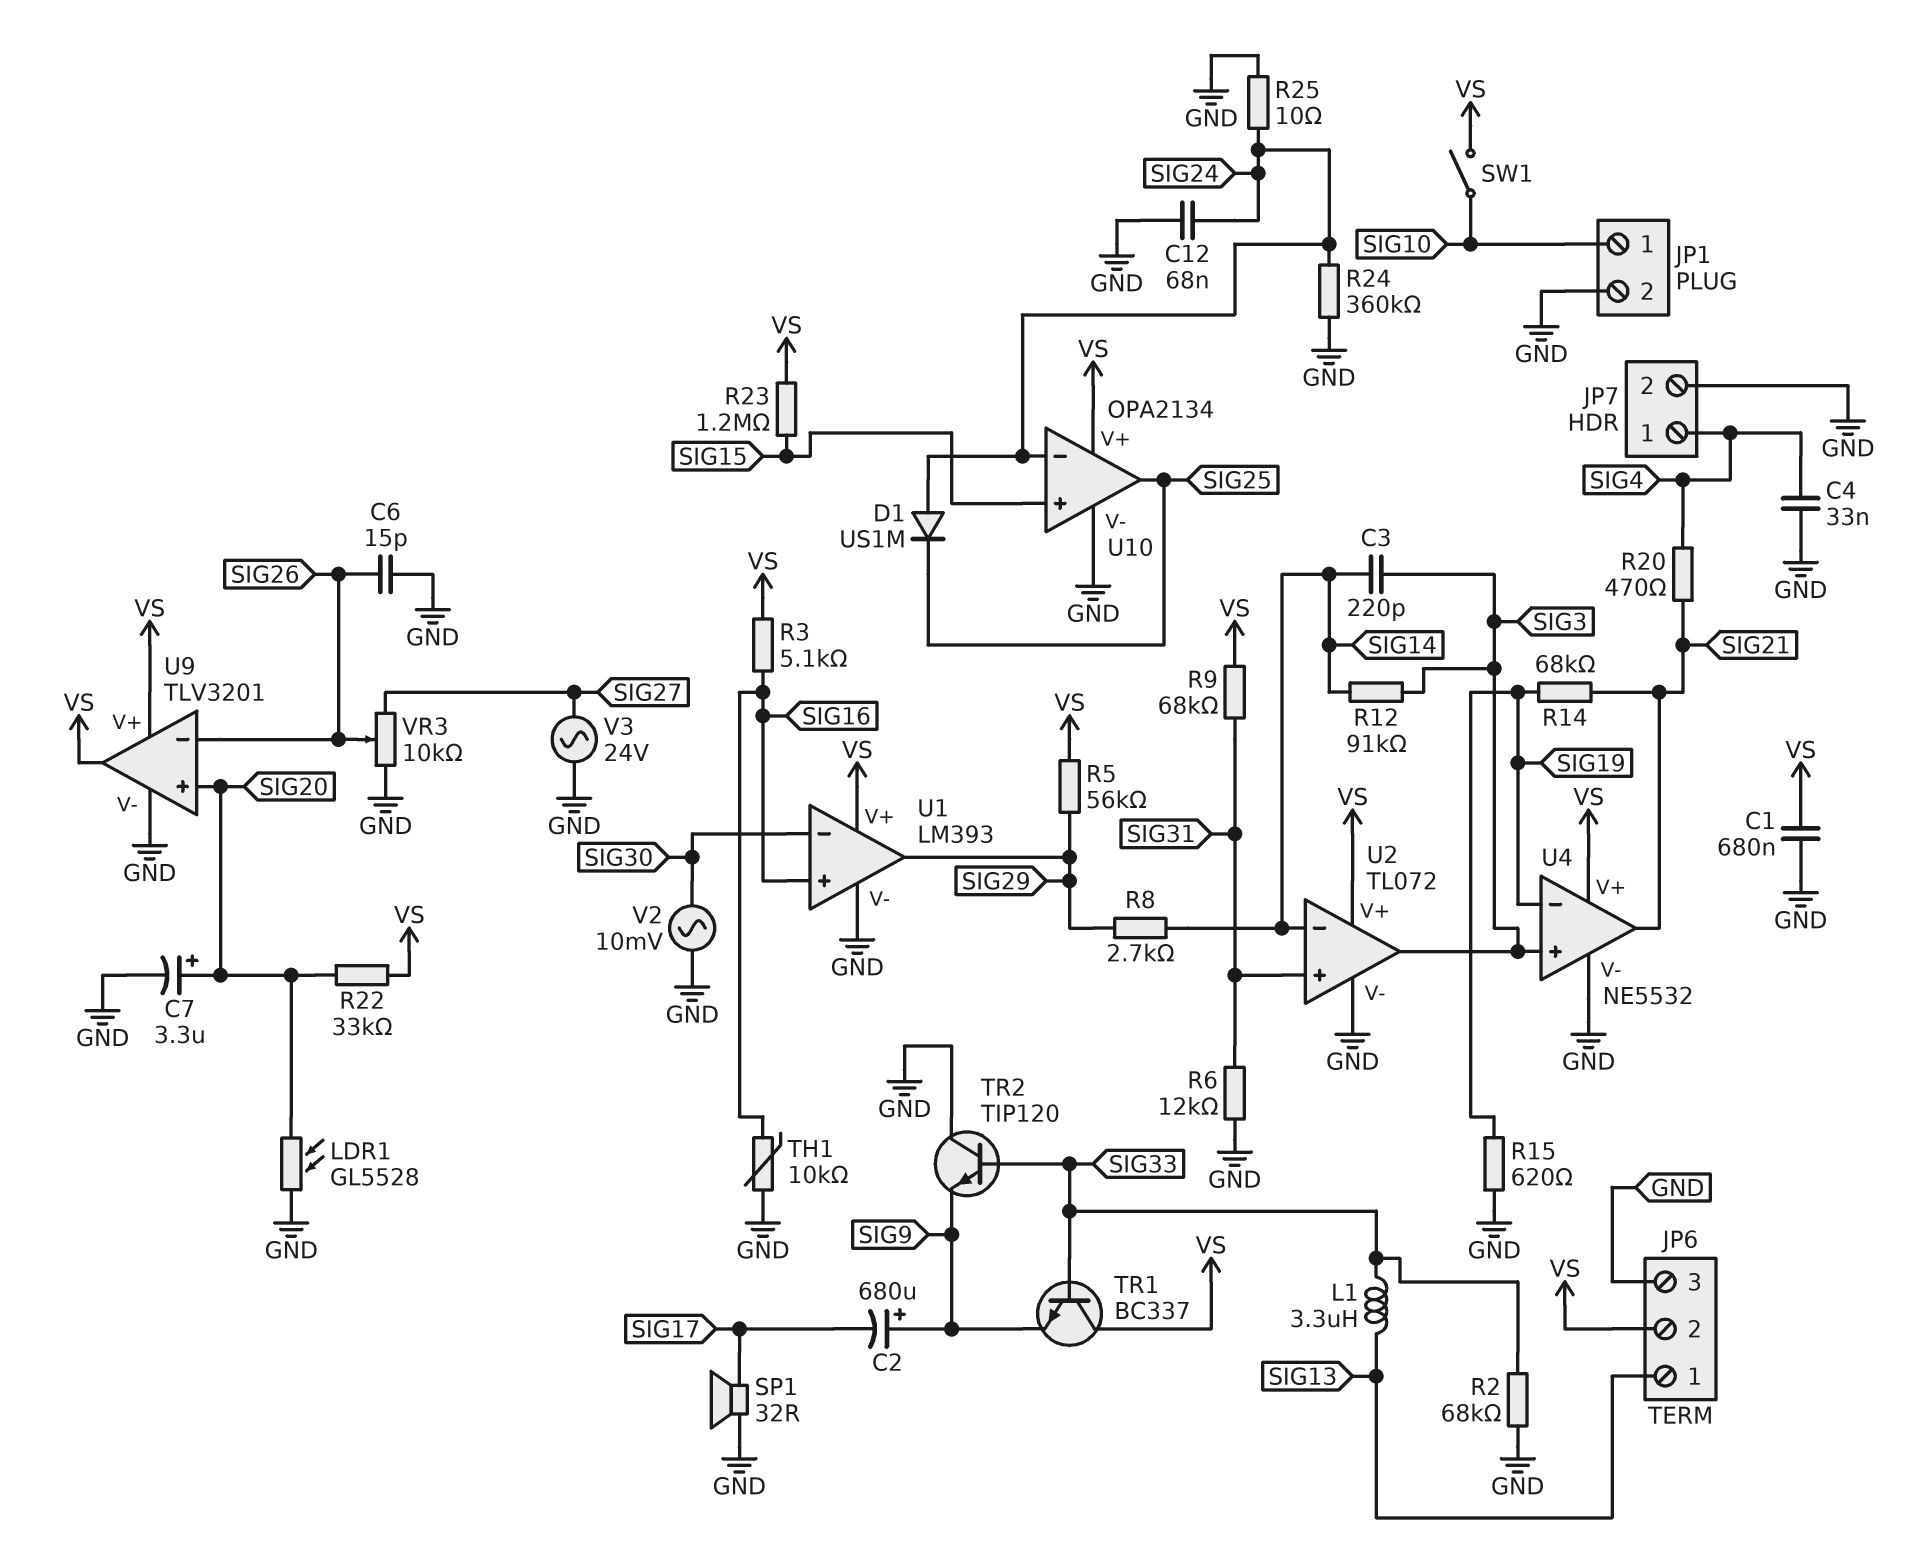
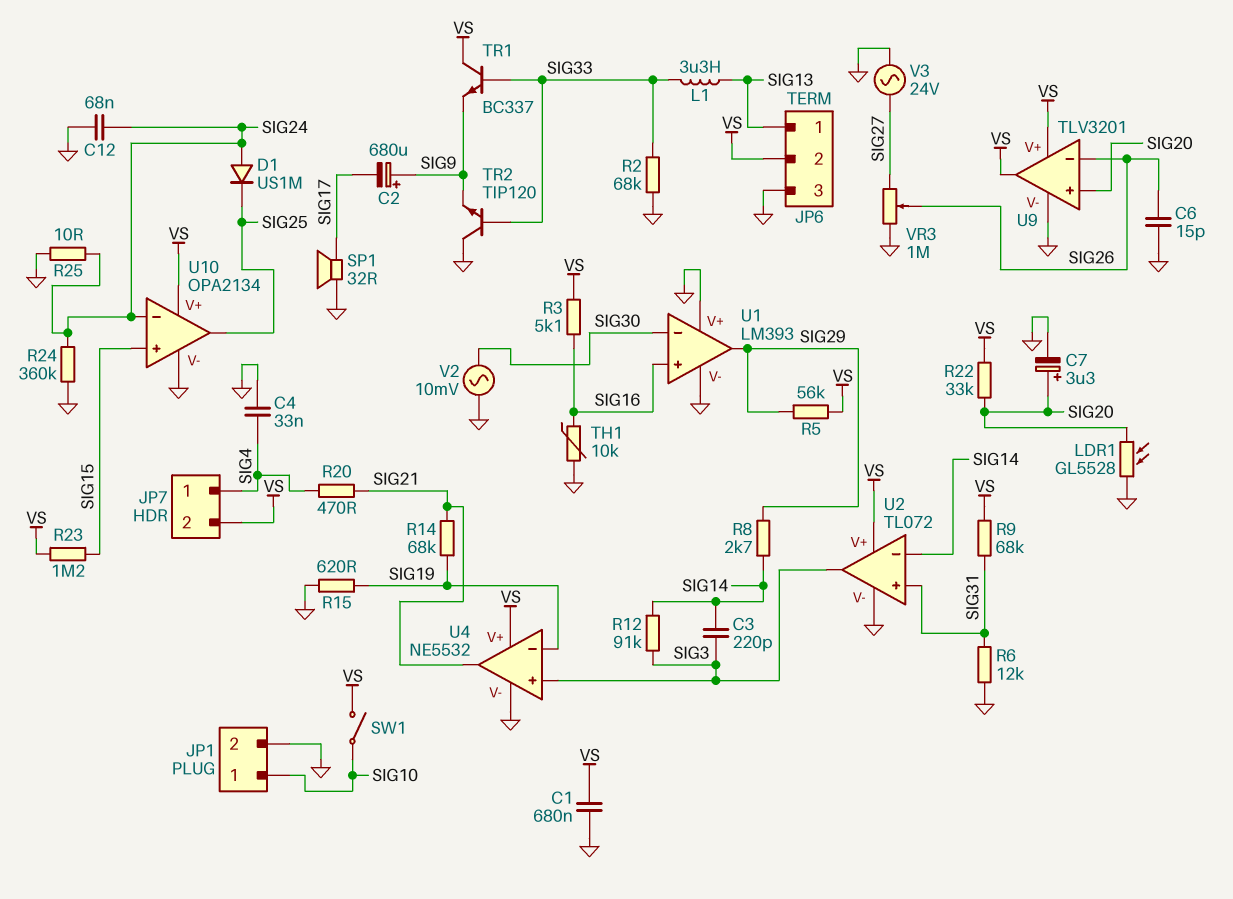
JP7 pin 2: GND -> VS
U1 pin V+: VS -> GND
VR3: 10k (GND, SIG27, wiper SIG26) -> 1M (GND, SIG27, wiper SIG26)

